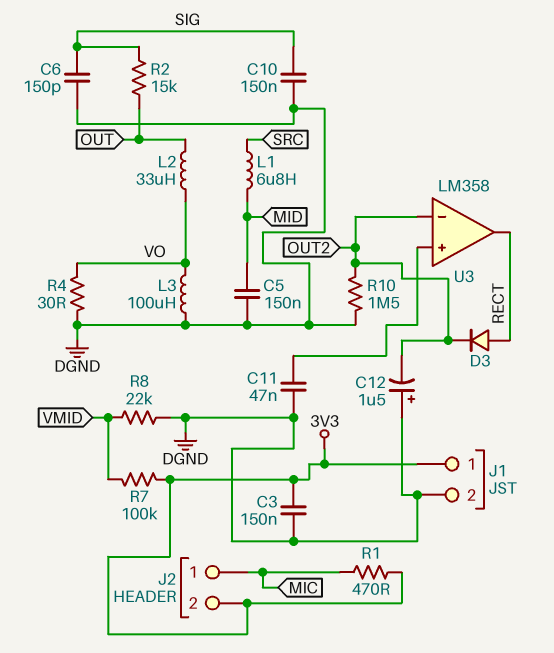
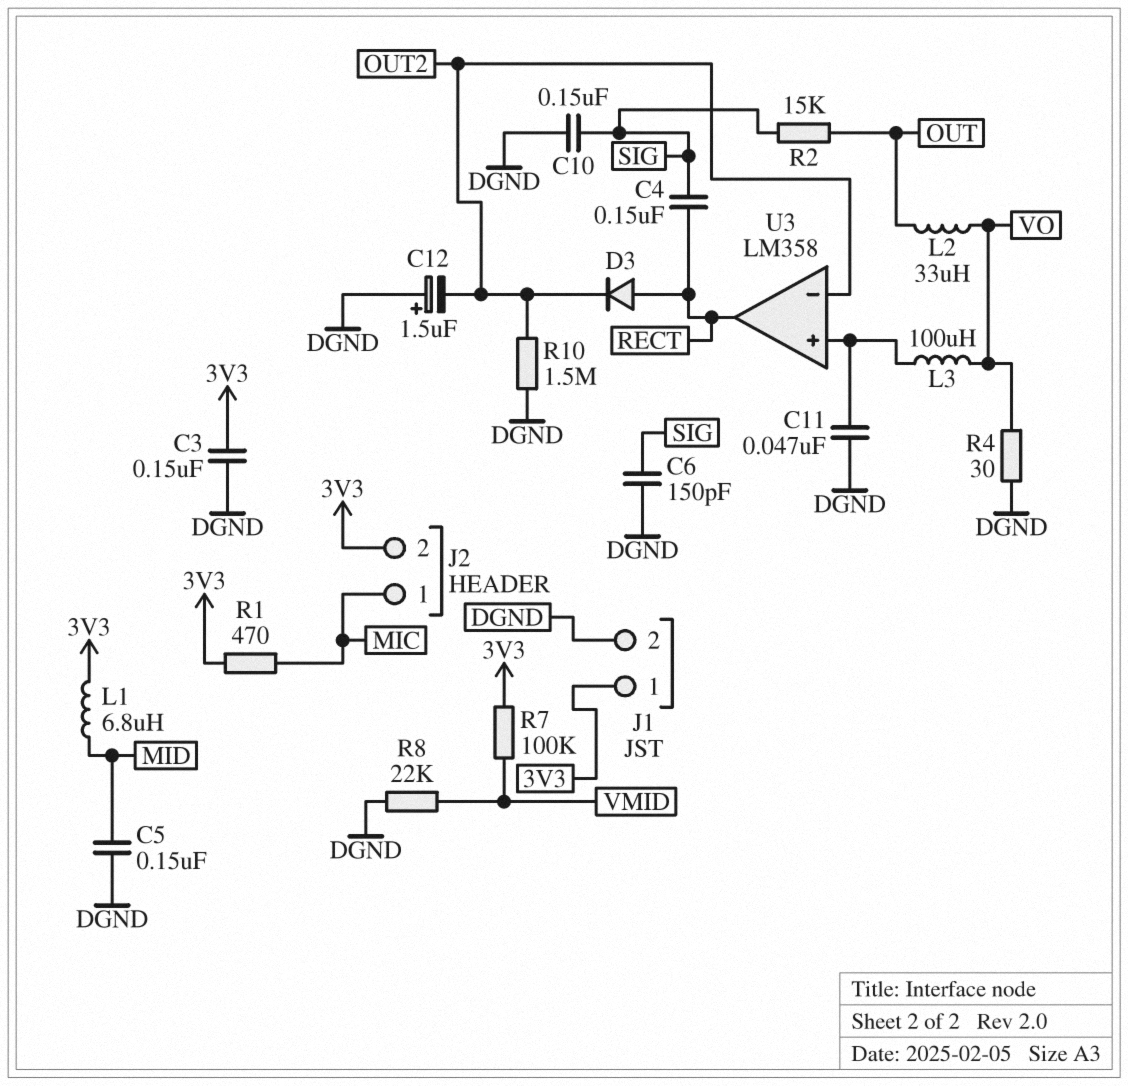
C4: none -> 150nF (RECT, SIG)
L1: 6.8uH (MID, SRC) -> 6.8uH (3V3, MID)
L3: 100uH (DGND, VO) -> 100uH (U3/in+, VO)

